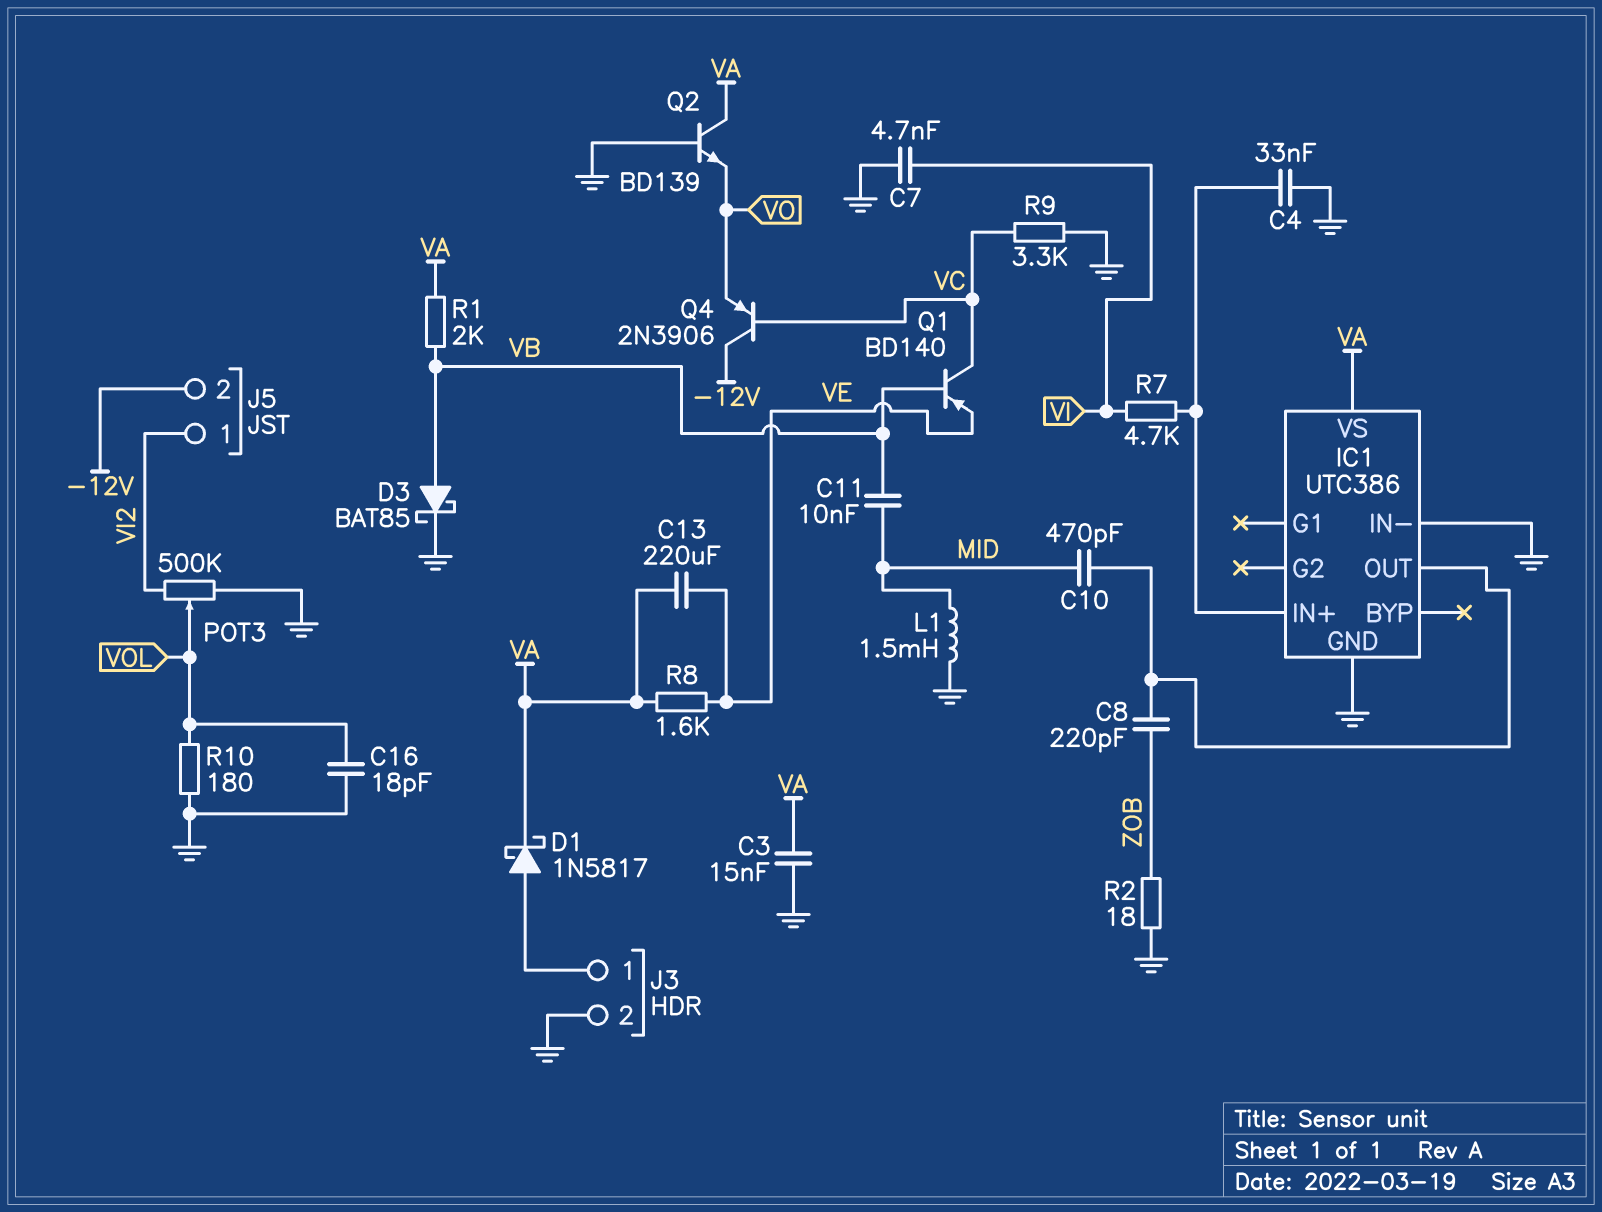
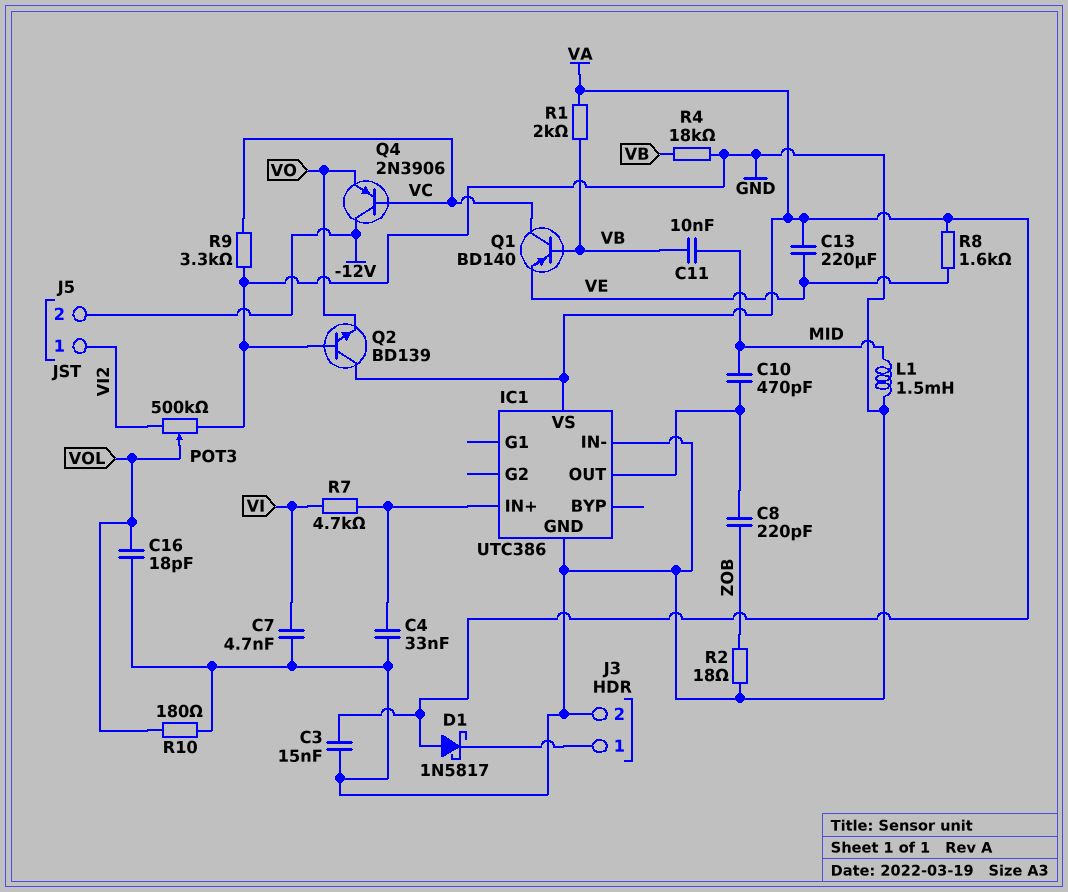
D1: schottky 1N5817 (A J3/1, K VA) -> schottky 1N5817 (A VA, K J3/1)
D3: schottky BAT85 (A VB, K GND) -> none
R4: none -> 18k (GND, VB)

